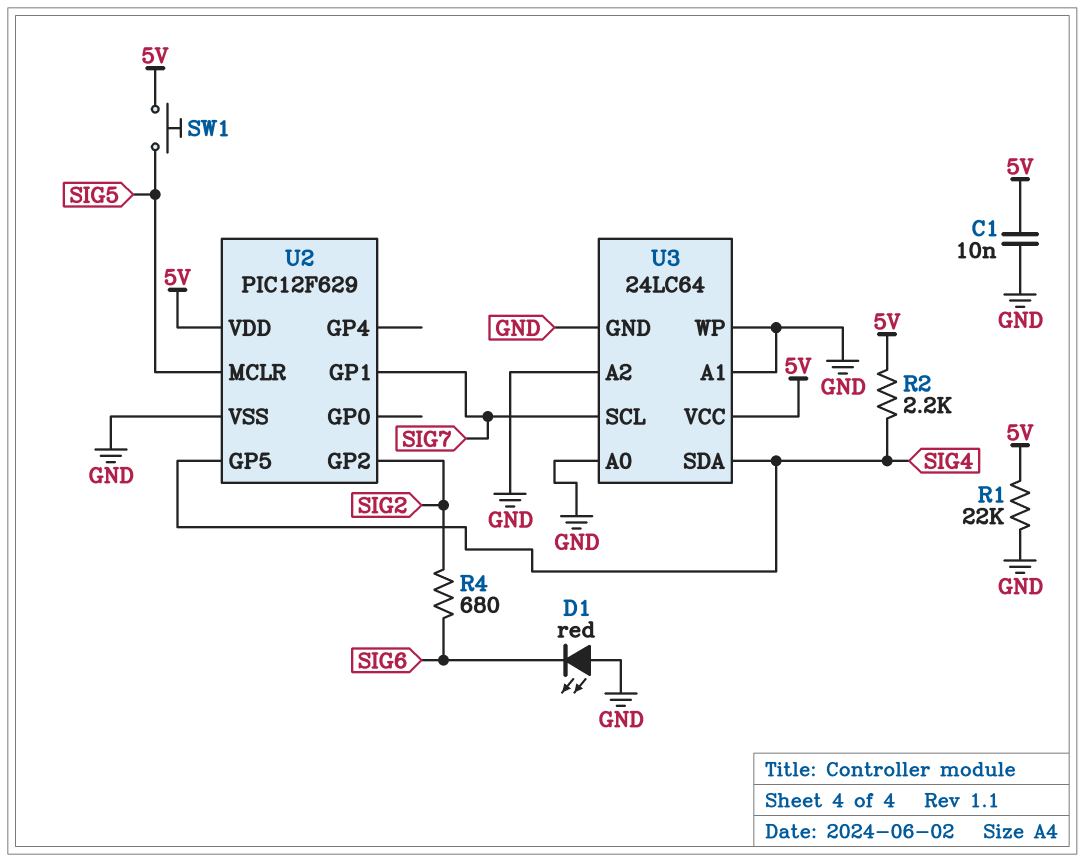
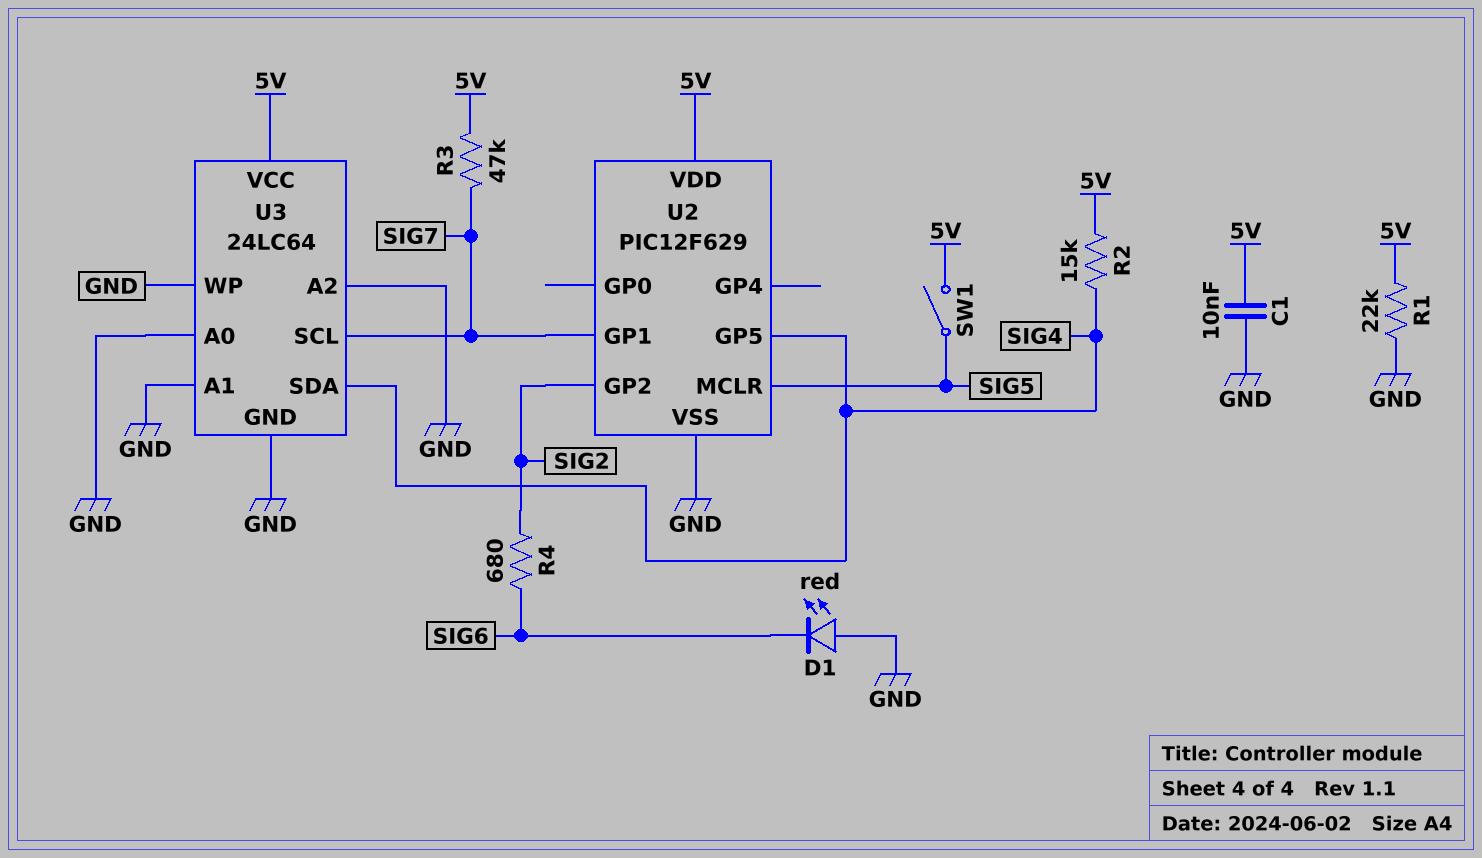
R2: 2.2k (5V, SIG4) -> 15k (5V, SIG4)
R3: none -> 47k (5V, SIG7)
SW1: button (5V, SIG5) -> switch (5V, SIG5)

